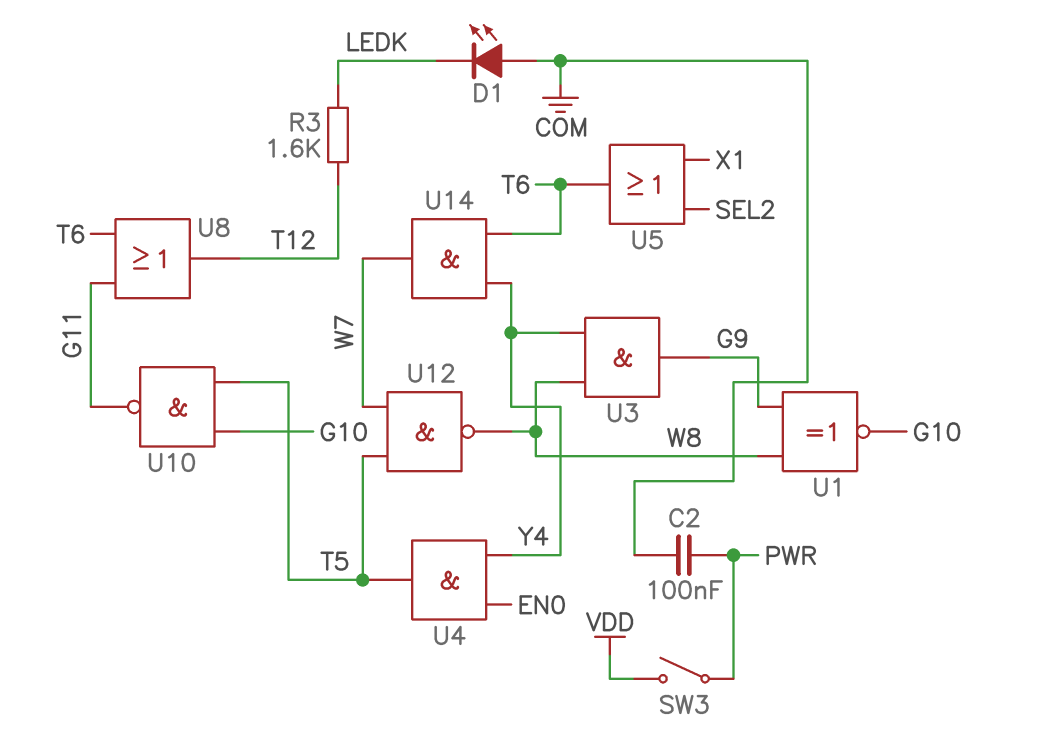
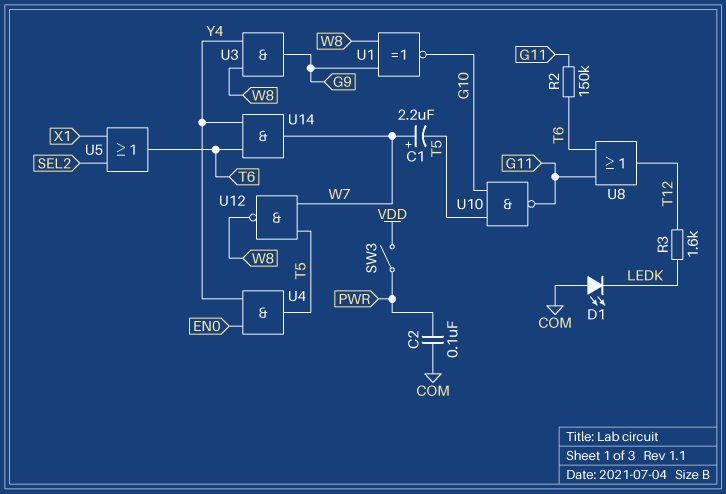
C1: none -> 2.2uF (plus W7, minus T5)
R2: none -> 150k (G11, T6)

